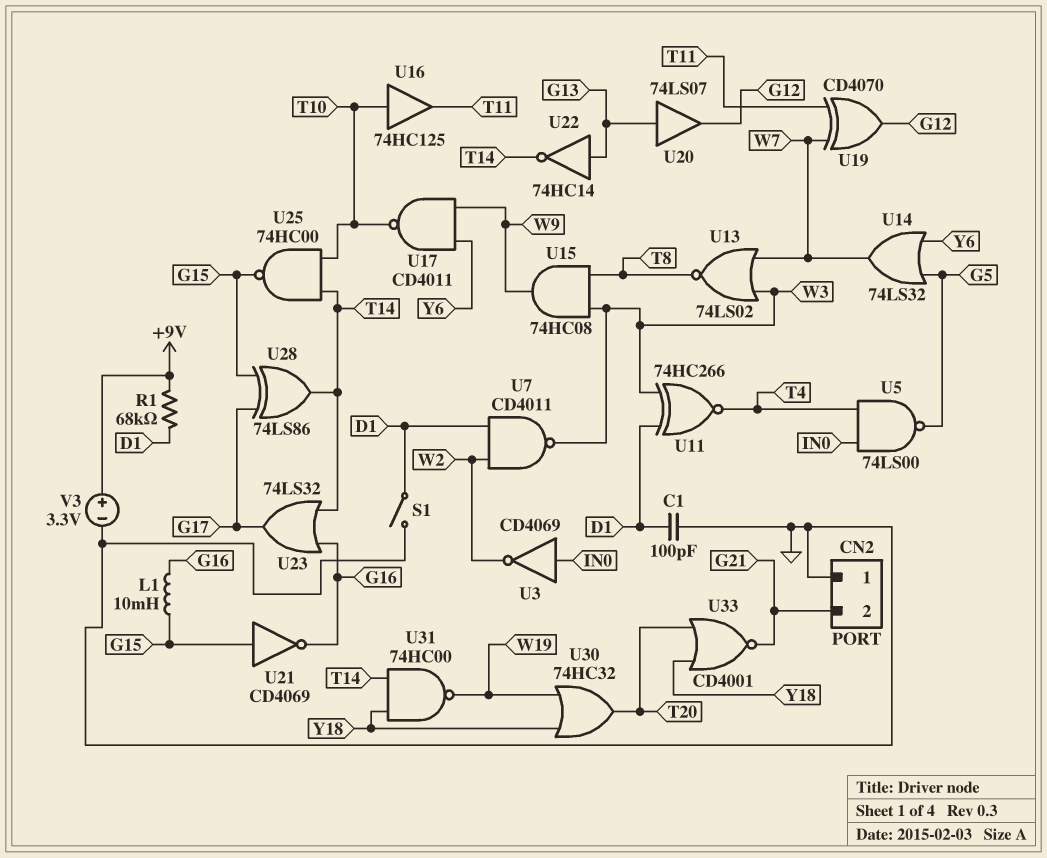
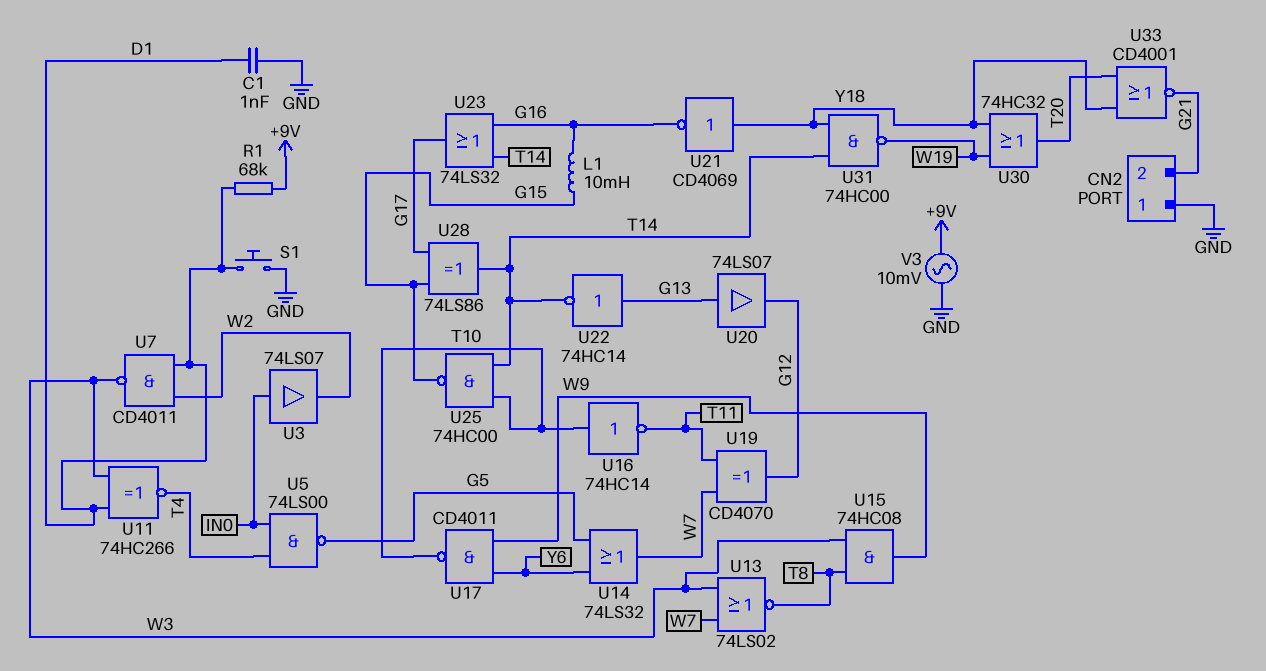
C1: 100pF (D1, GND) -> 1nF (D1, GND)
S1: switch (D1, GND) -> button (D1, GND)
U3: NOT CD4069 (in IN0, out W2) -> buffer 74LS07 (in IN0, out W2)
U16: buffer 74HC125 (in T10, out T11) -> NOT 74HC14 (in T10, out T11)
U21: NOT CD4069 (in G15, out G16) -> NOT CD4069 (in Y18, out G16)
V3: 3.3V (plus +9V, minus GND) -> AC 10mV (+9V, GND)

